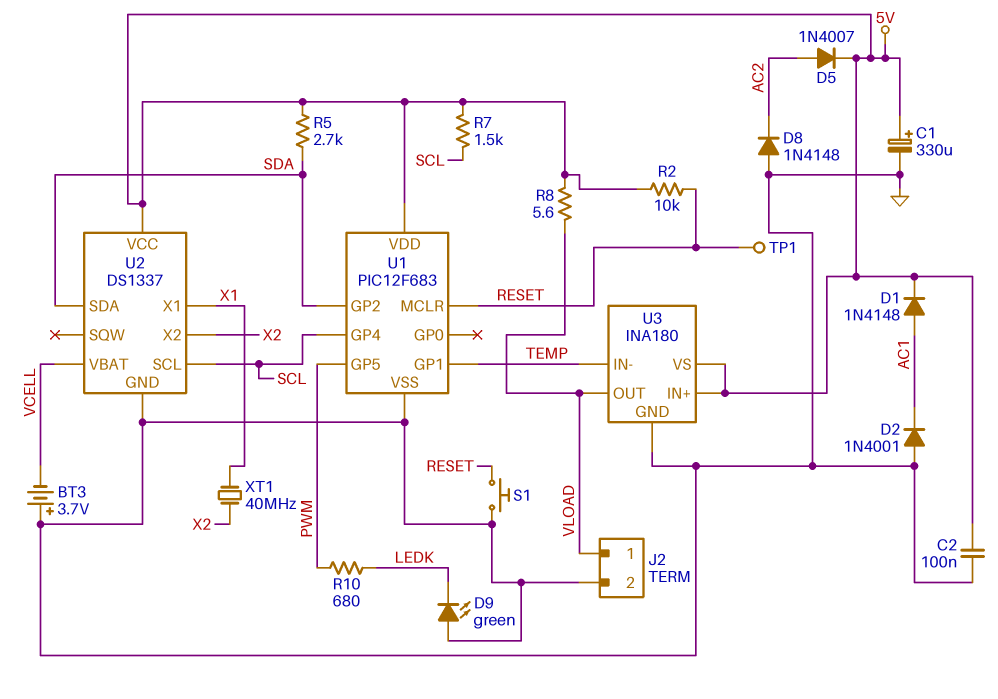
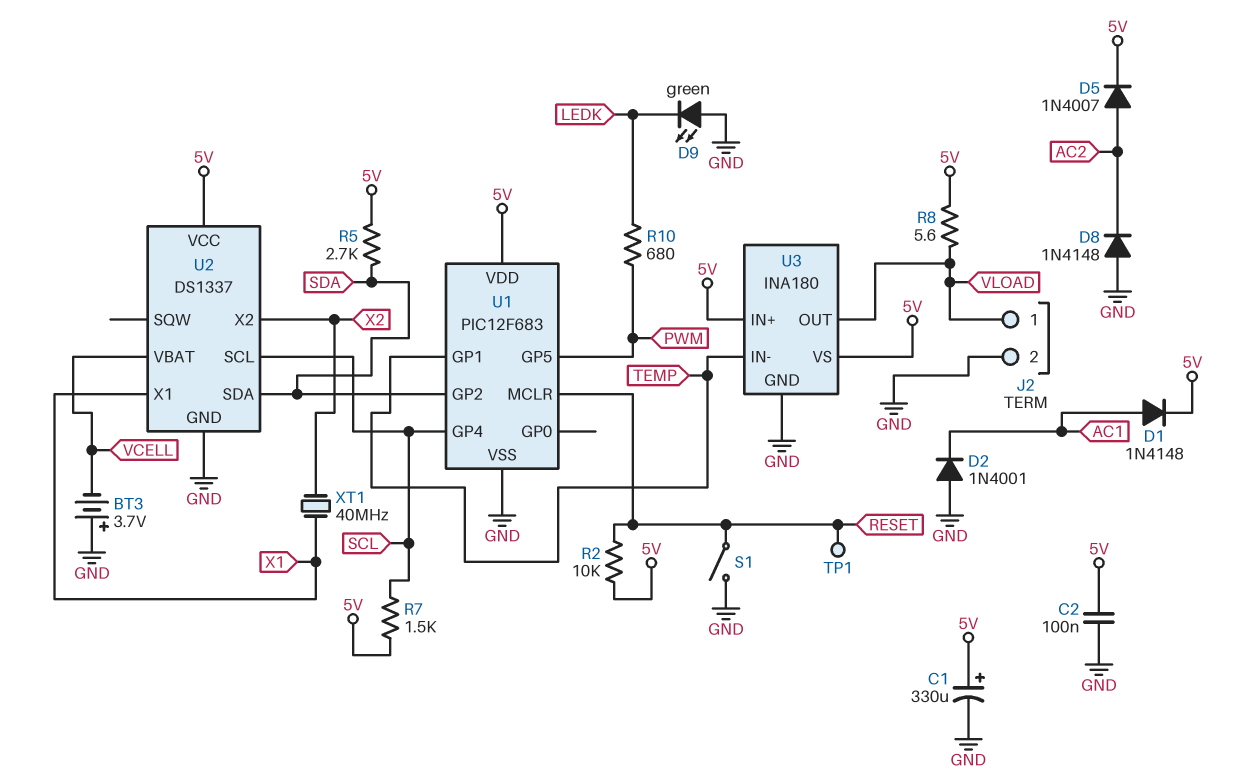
S1: button (GND, RESET) -> switch (GND, RESET)

